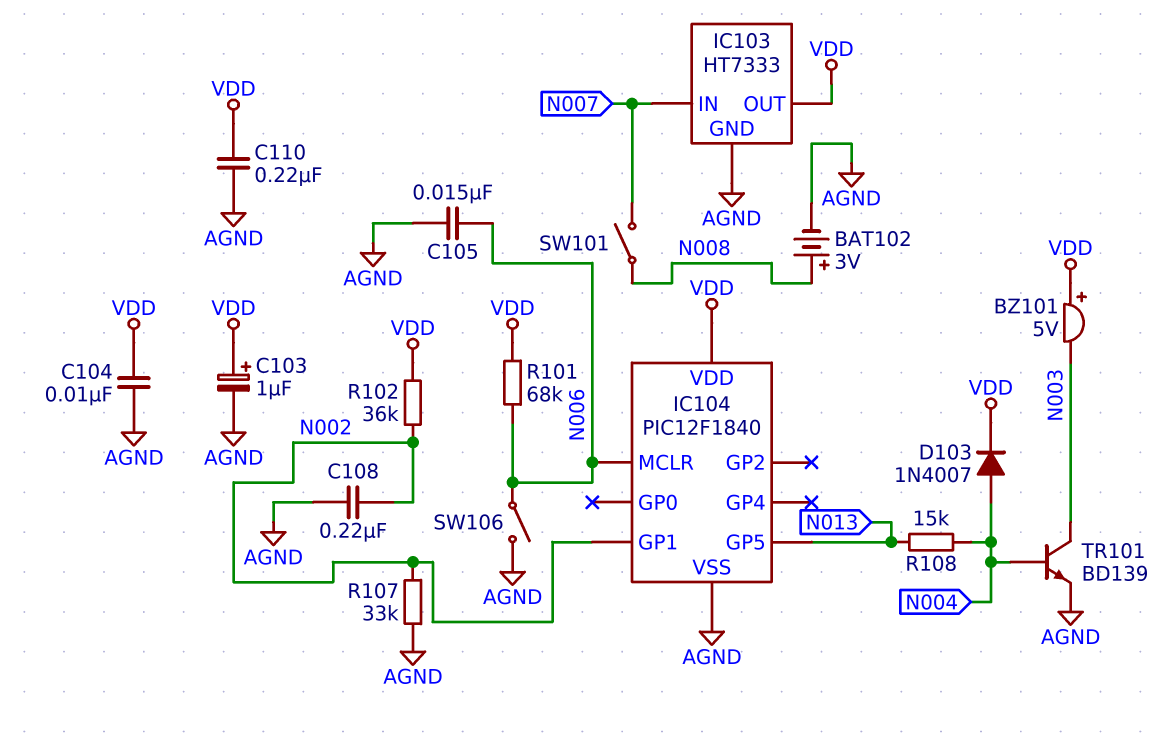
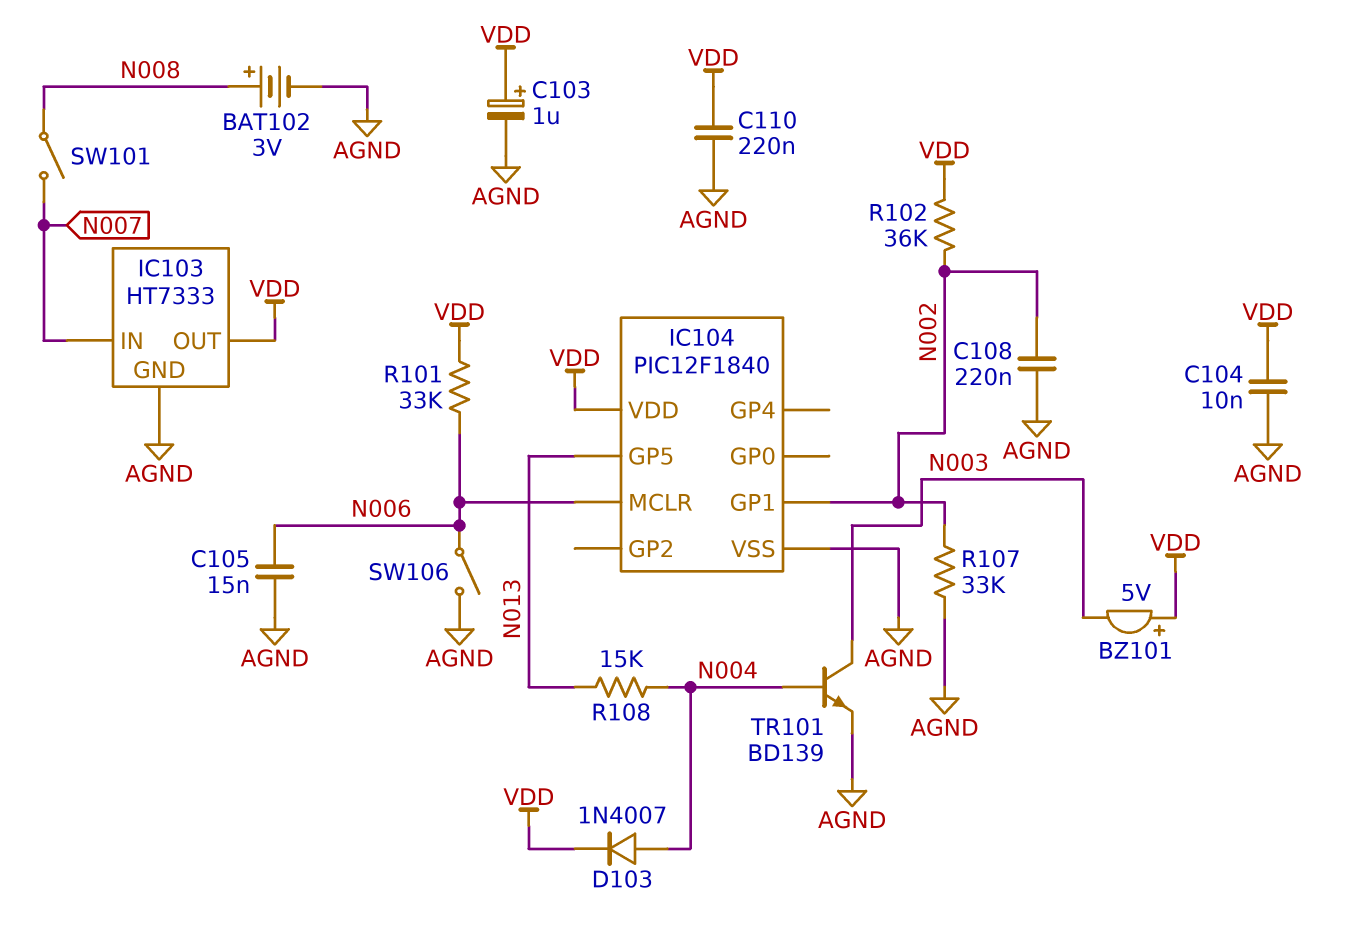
R101: 68k (N006, VDD) -> 33k (N006, VDD)

